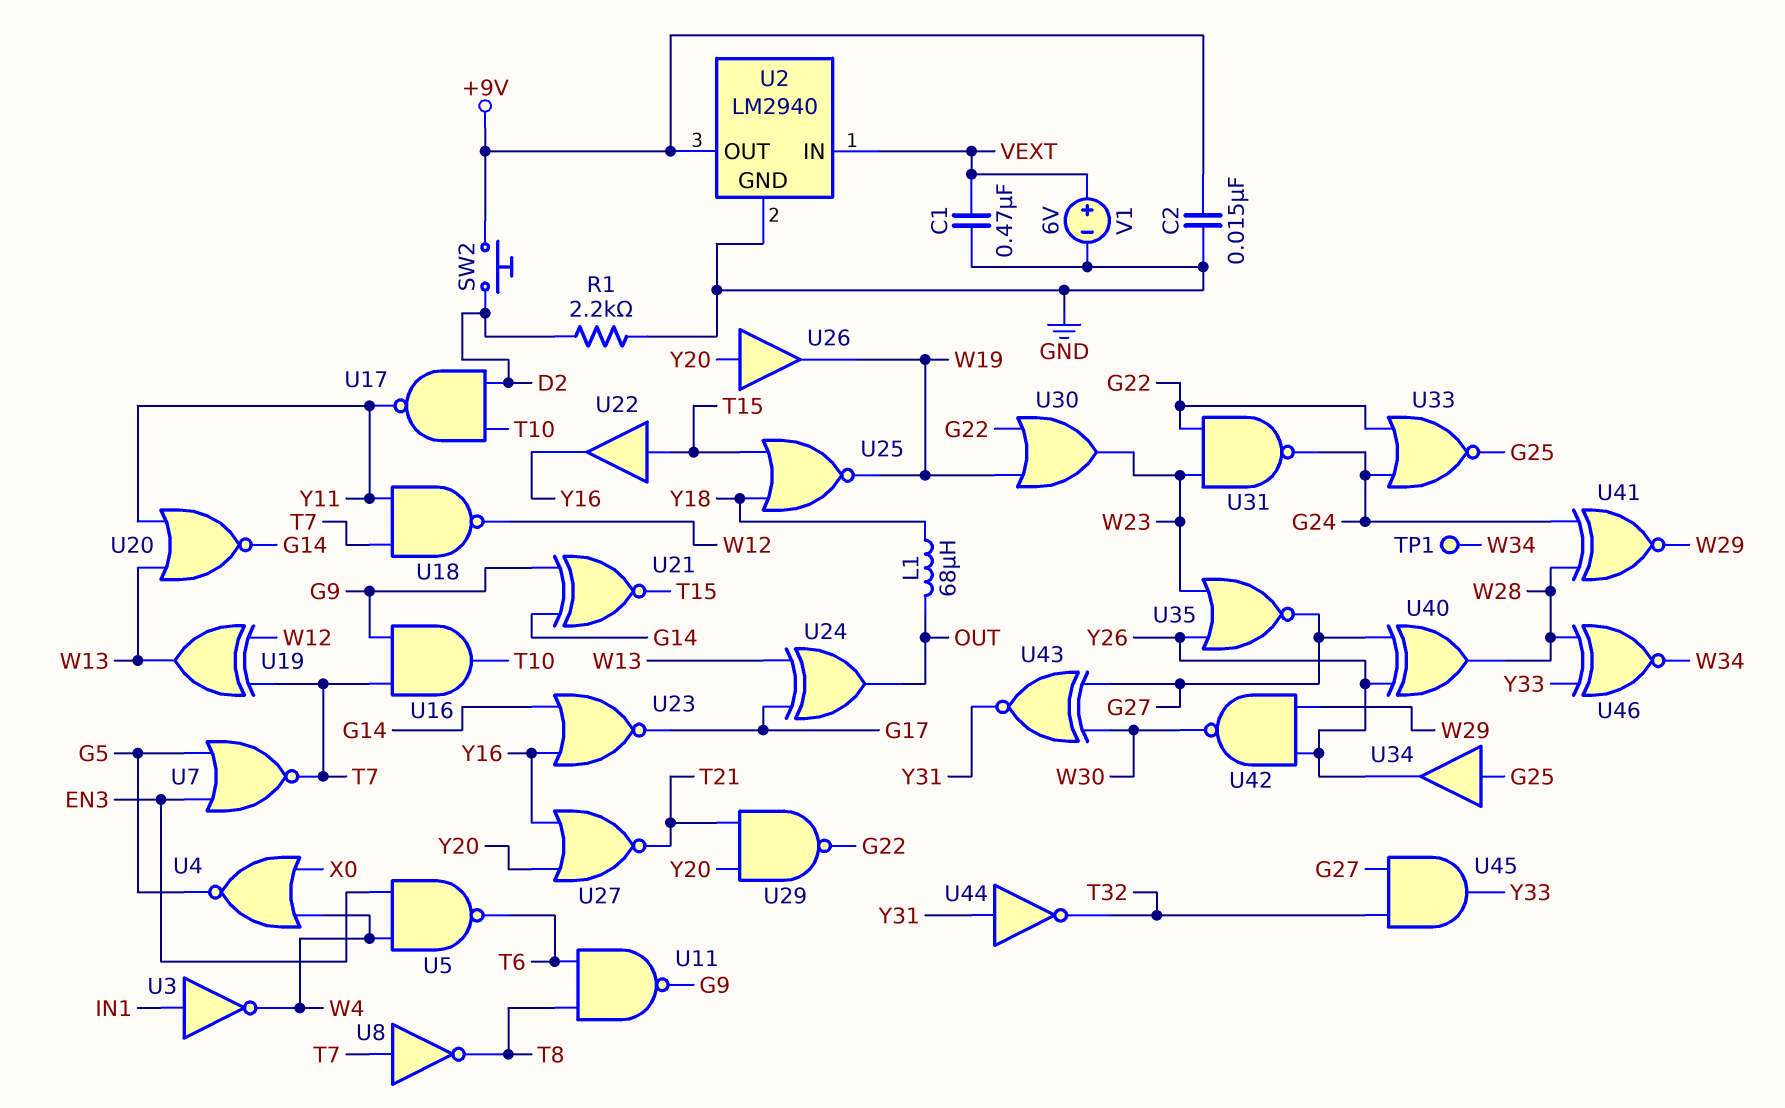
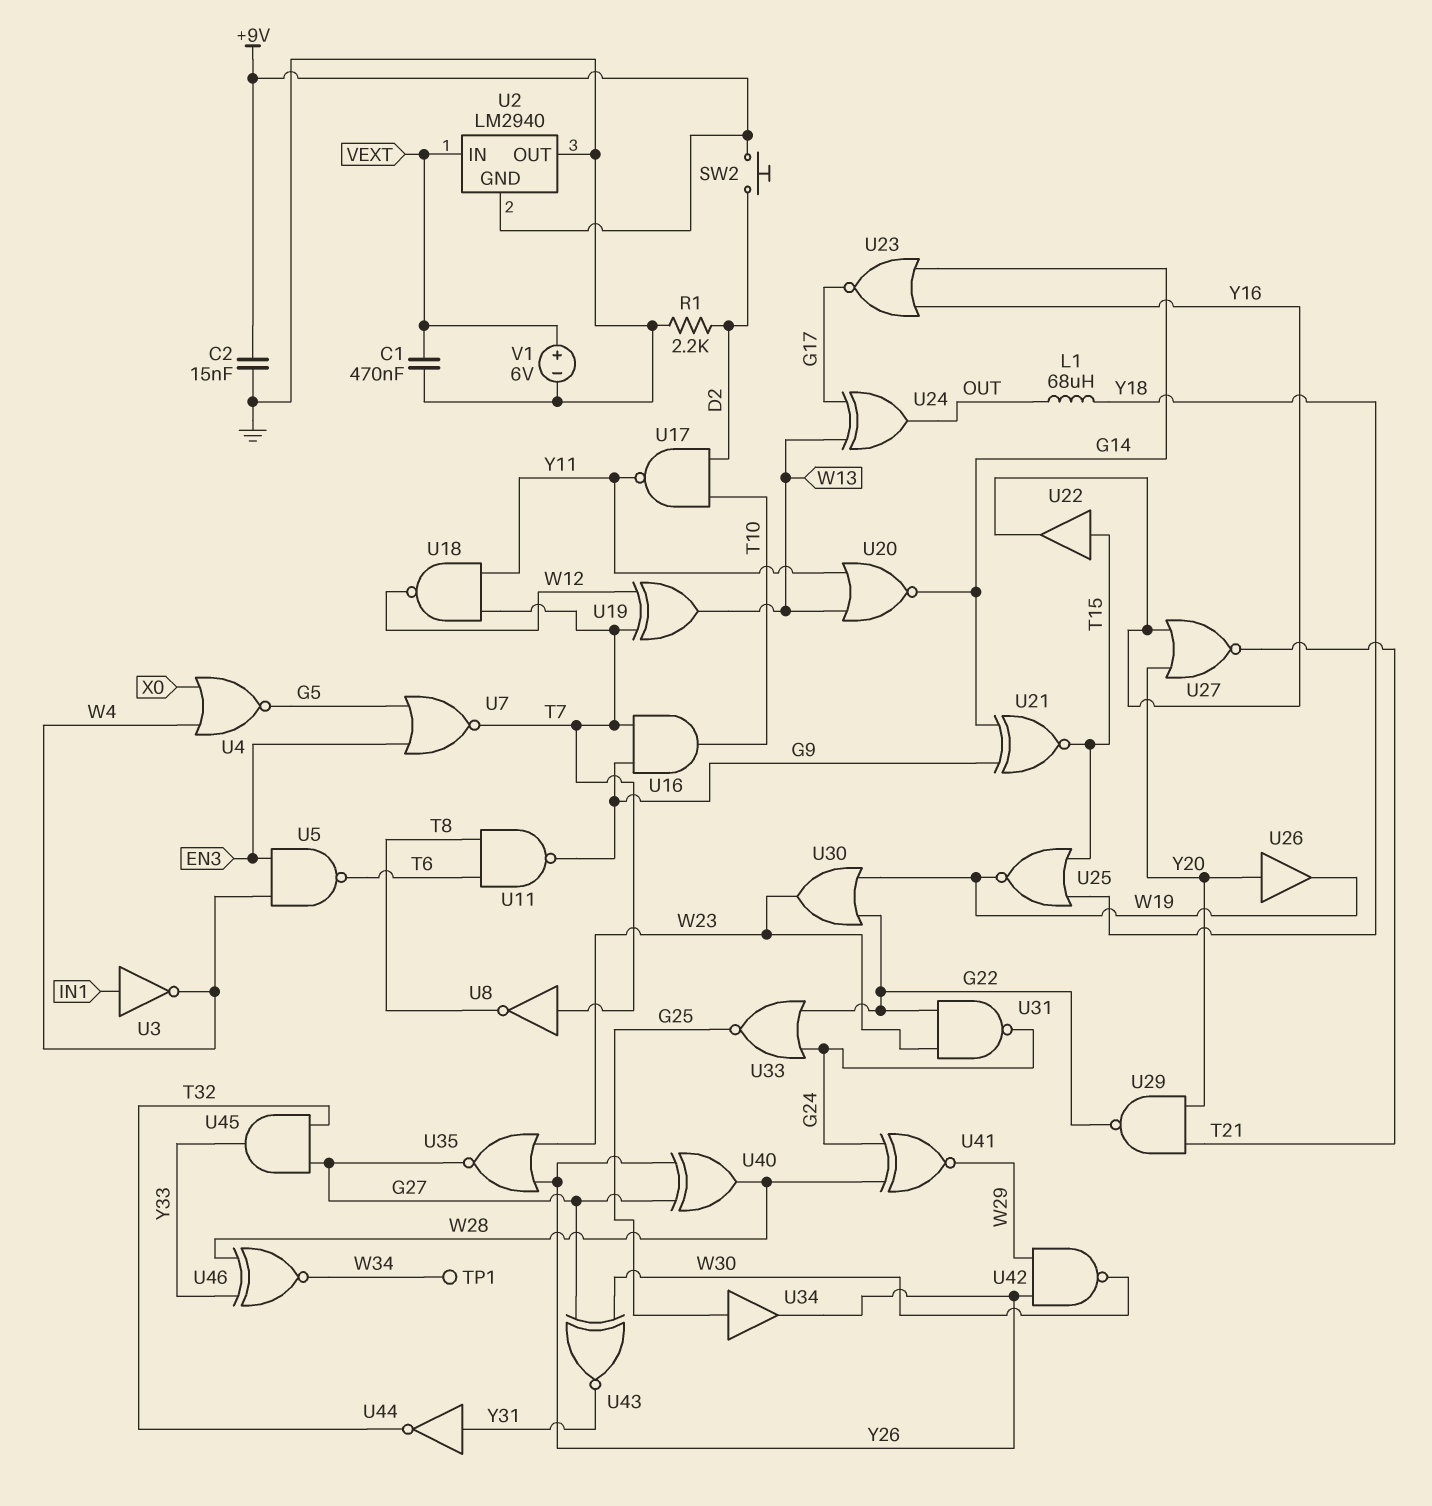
U2 pin GND: GND -> +9V
U2 pin OUT: +9V -> GND

